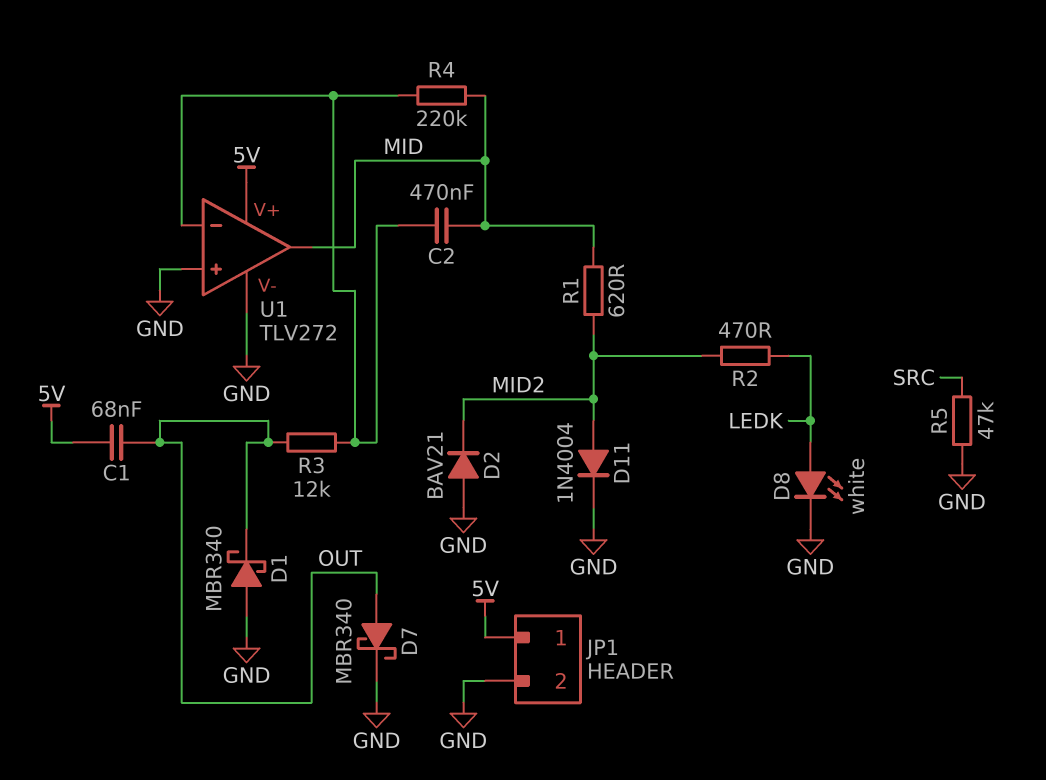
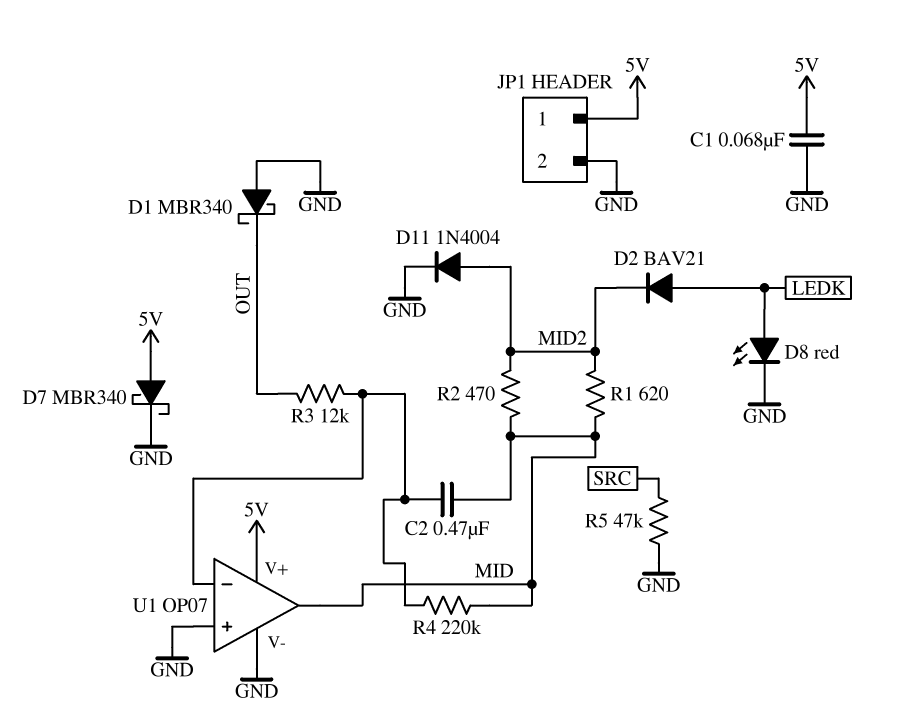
C1: 68nF (5V, OUT) -> 68nF (5V, GND)
D2: diode BAV21 (A GND, K MID2) -> diode BAV21 (A LEDK, K MID2)
D7: schottky MBR340 (A OUT, K GND) -> schottky MBR340 (A 5V, K GND)
D8: LED white (A LEDK, K GND) -> LED red (A LEDK, K GND)
R2: 470 (LEDK, MID2) -> 470 (MID, MID2)
U1: TLV272 -> OP07

